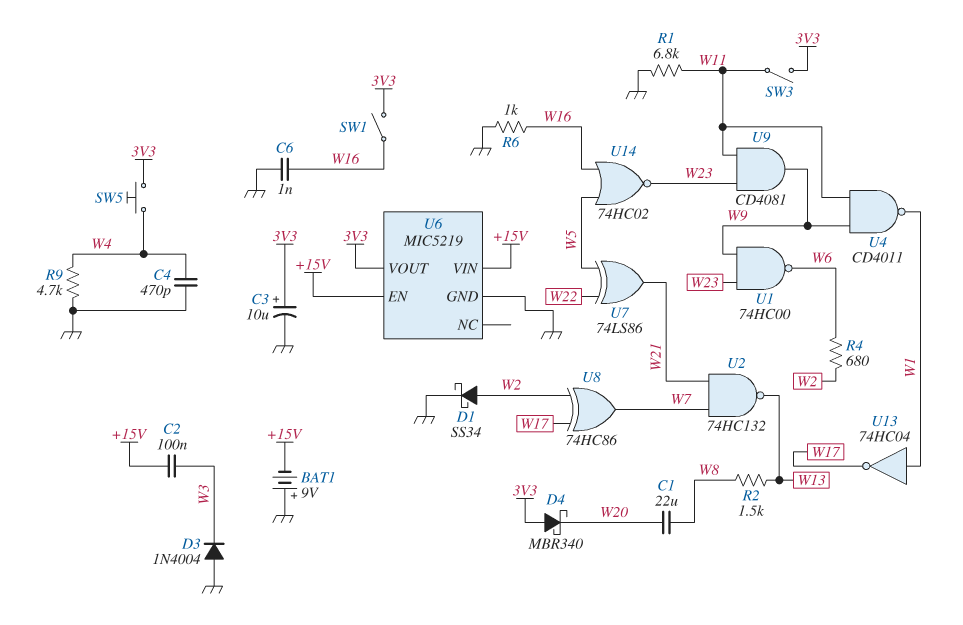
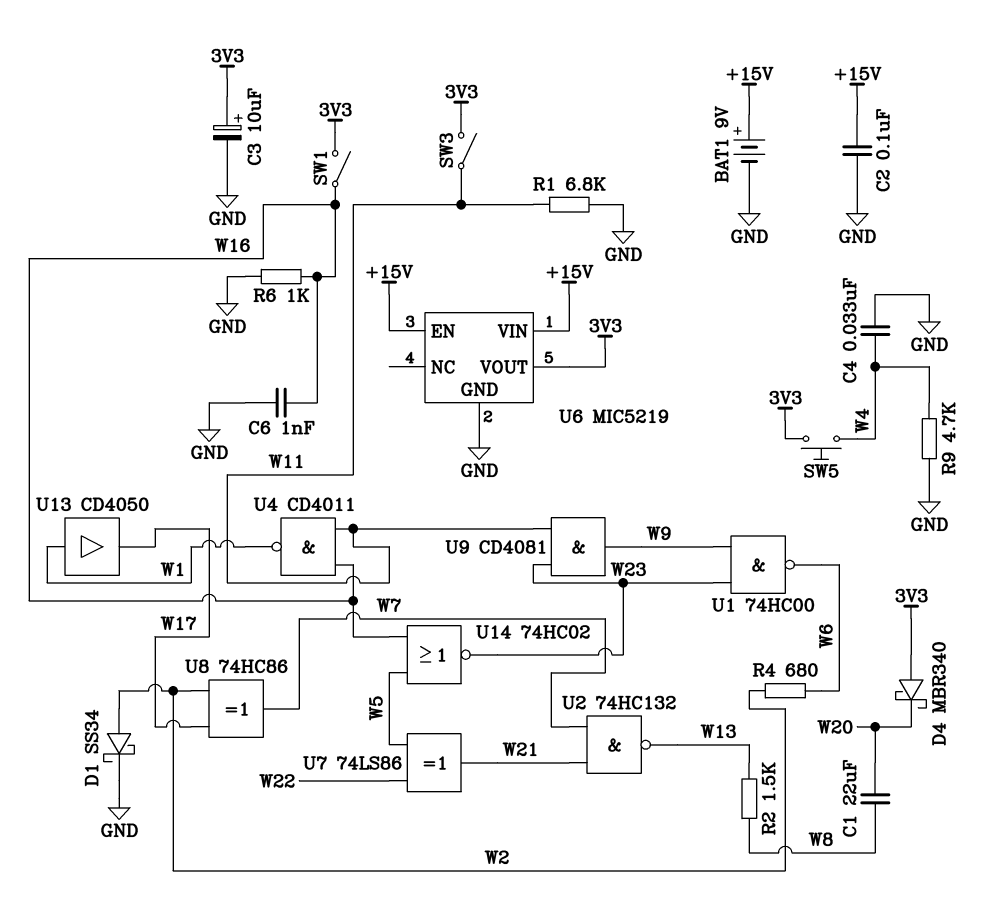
BAT1: 9V (plus GND, minus +15V) -> 9V (plus +15V, minus GND)
C2: 100nF (+15V, W3) -> 100nF (+15V, GND)
C4: 470pF (GND, W4) -> 33nF (GND, W4)
D3: diode 1N4004 (A GND, K W3) -> none
U4: NAND CD4011 (in W9, in W11, out W1) -> NAND CD4011 (in W11, in W16, out W1)
U13: NOT 74HC04 (in W1, out W17) -> buffer CD4050 (in W1, out W17)

